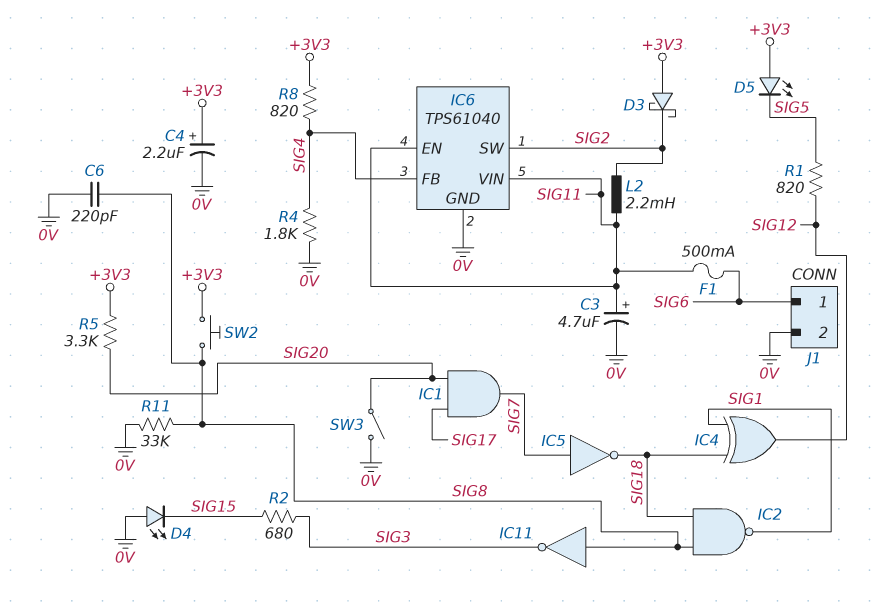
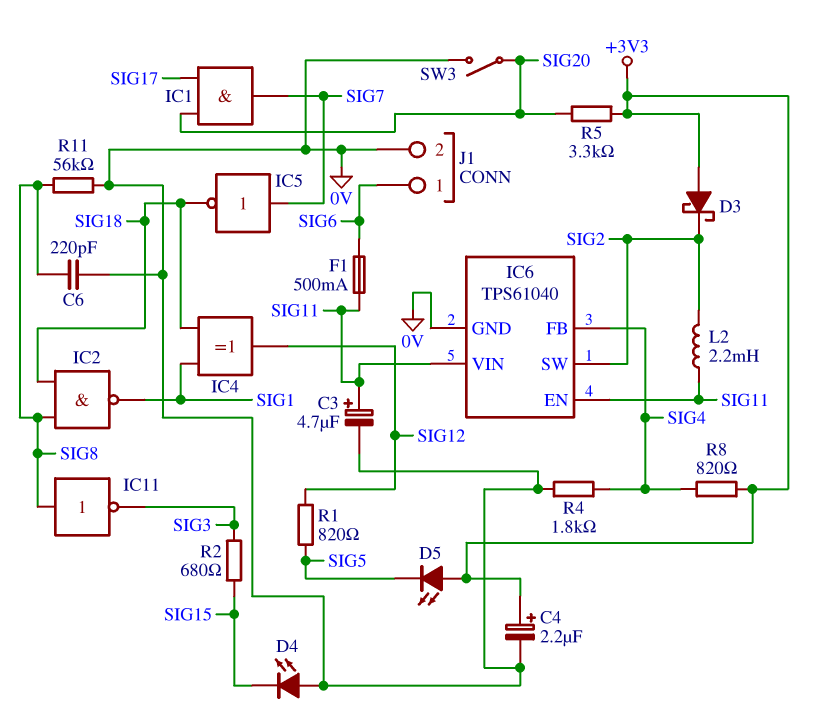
R11: 33k (0V, SIG8) -> 56k (0V, SIG8)
SW2: button (+3V3, SIG8) -> none

